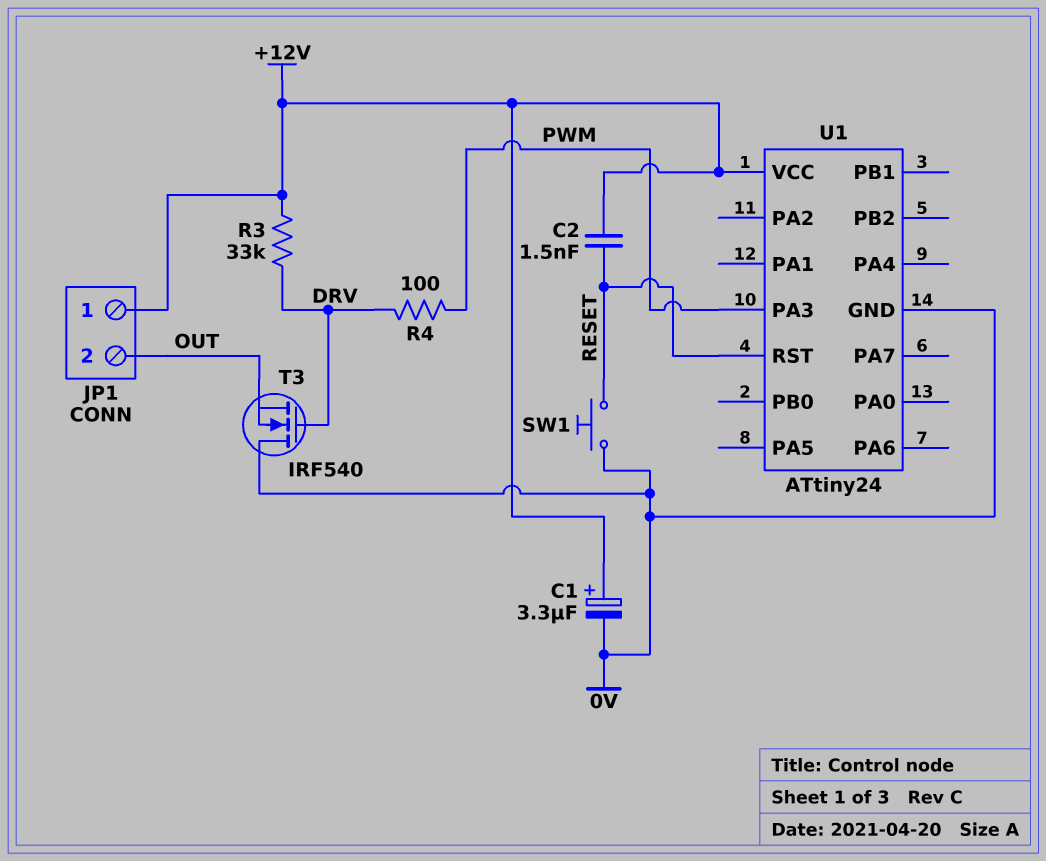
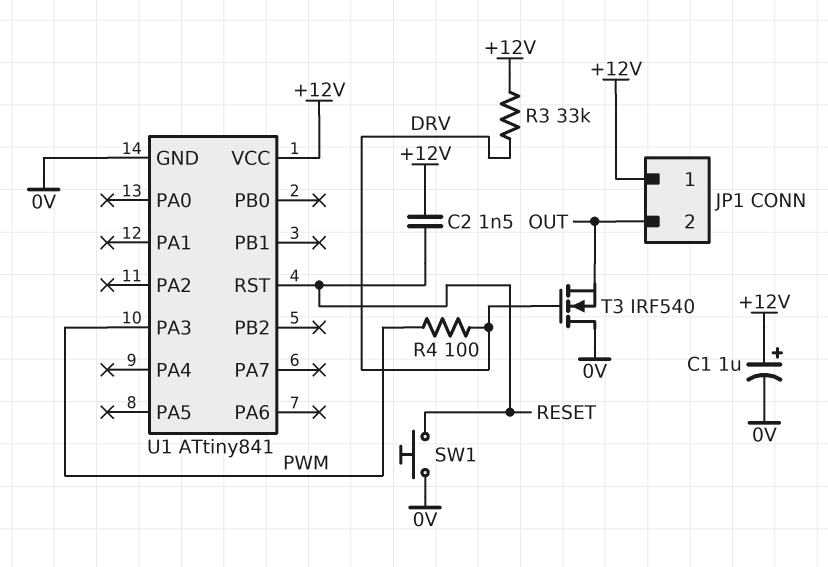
C1: 3.3uF (plus +12V, minus 0V) -> 1uF (plus +12V, minus 0V)
U1: ATtiny24 -> ATtiny841

